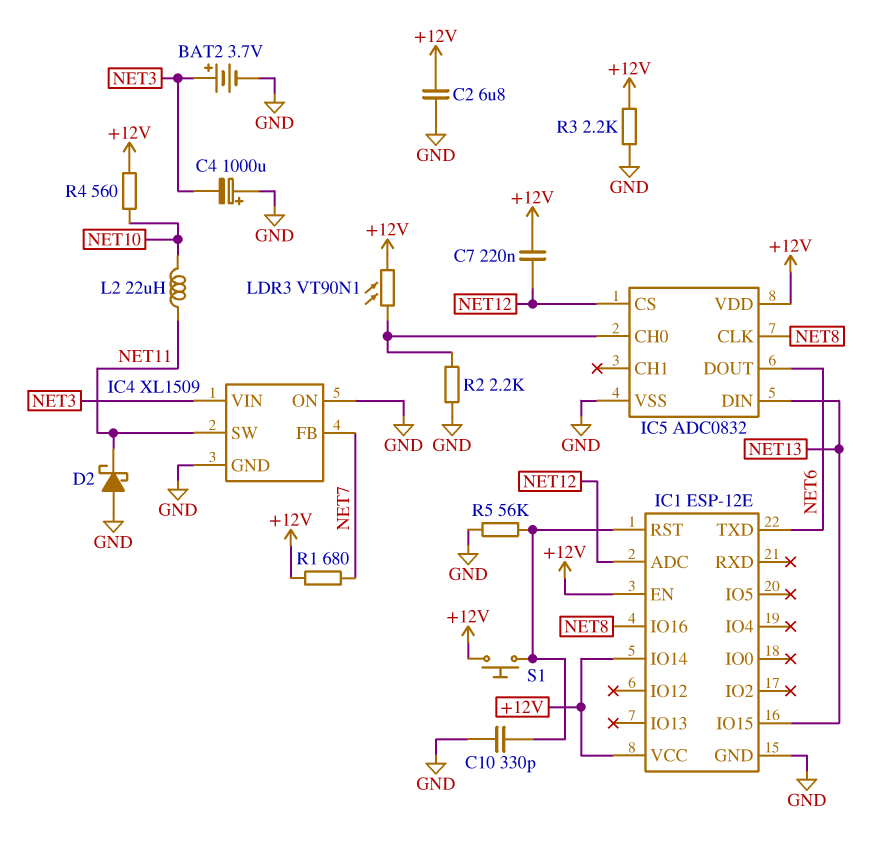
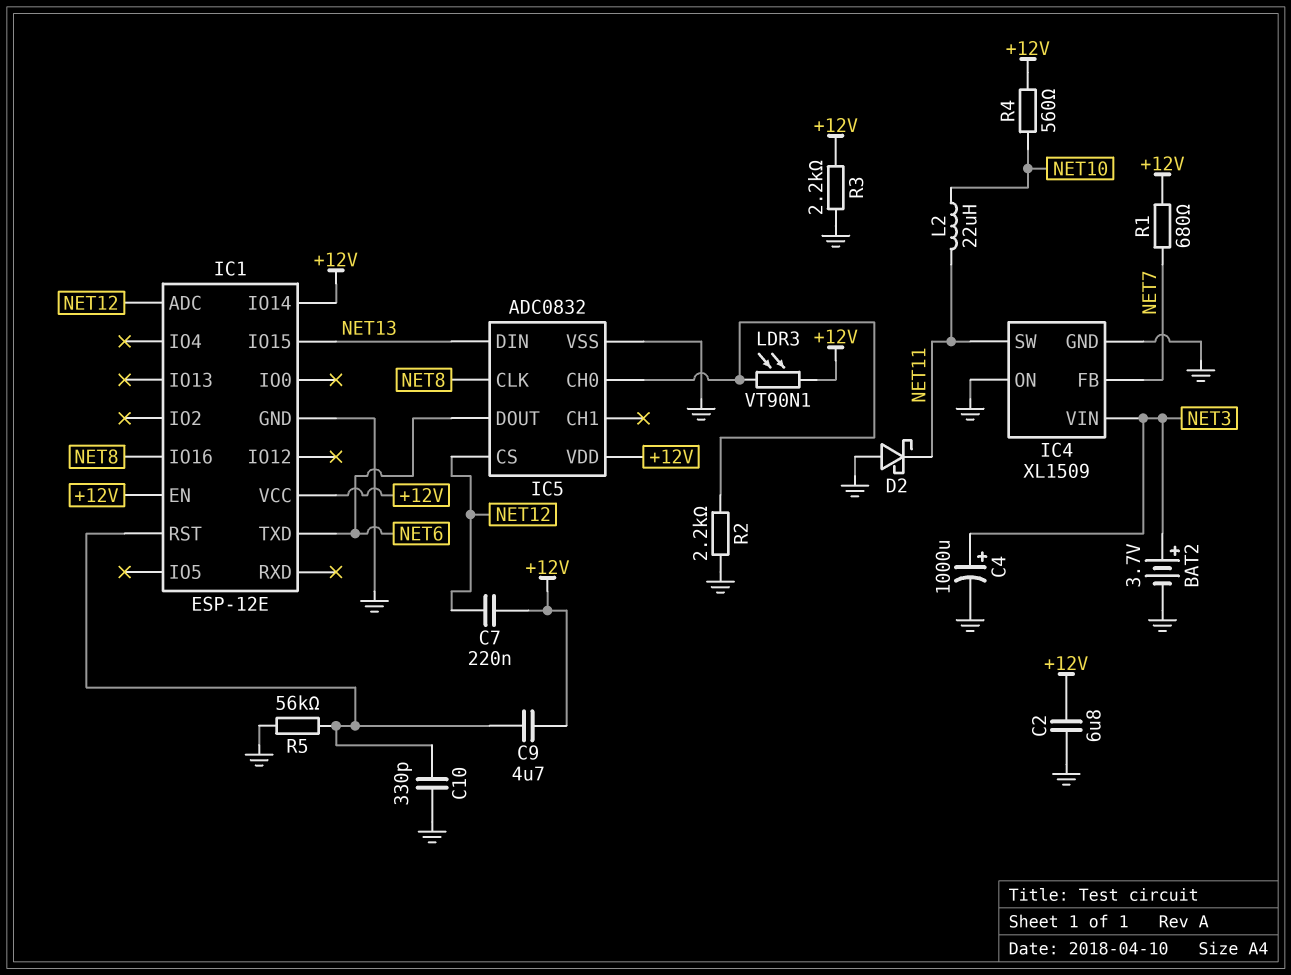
C4: 1000uF (plus GND, minus NET3) -> 1000uF (plus NET3, minus GND)
C9: none -> 4.7uF (+12V, IC1/RST)
S1: button (+12V, IC1/RST) -> none

